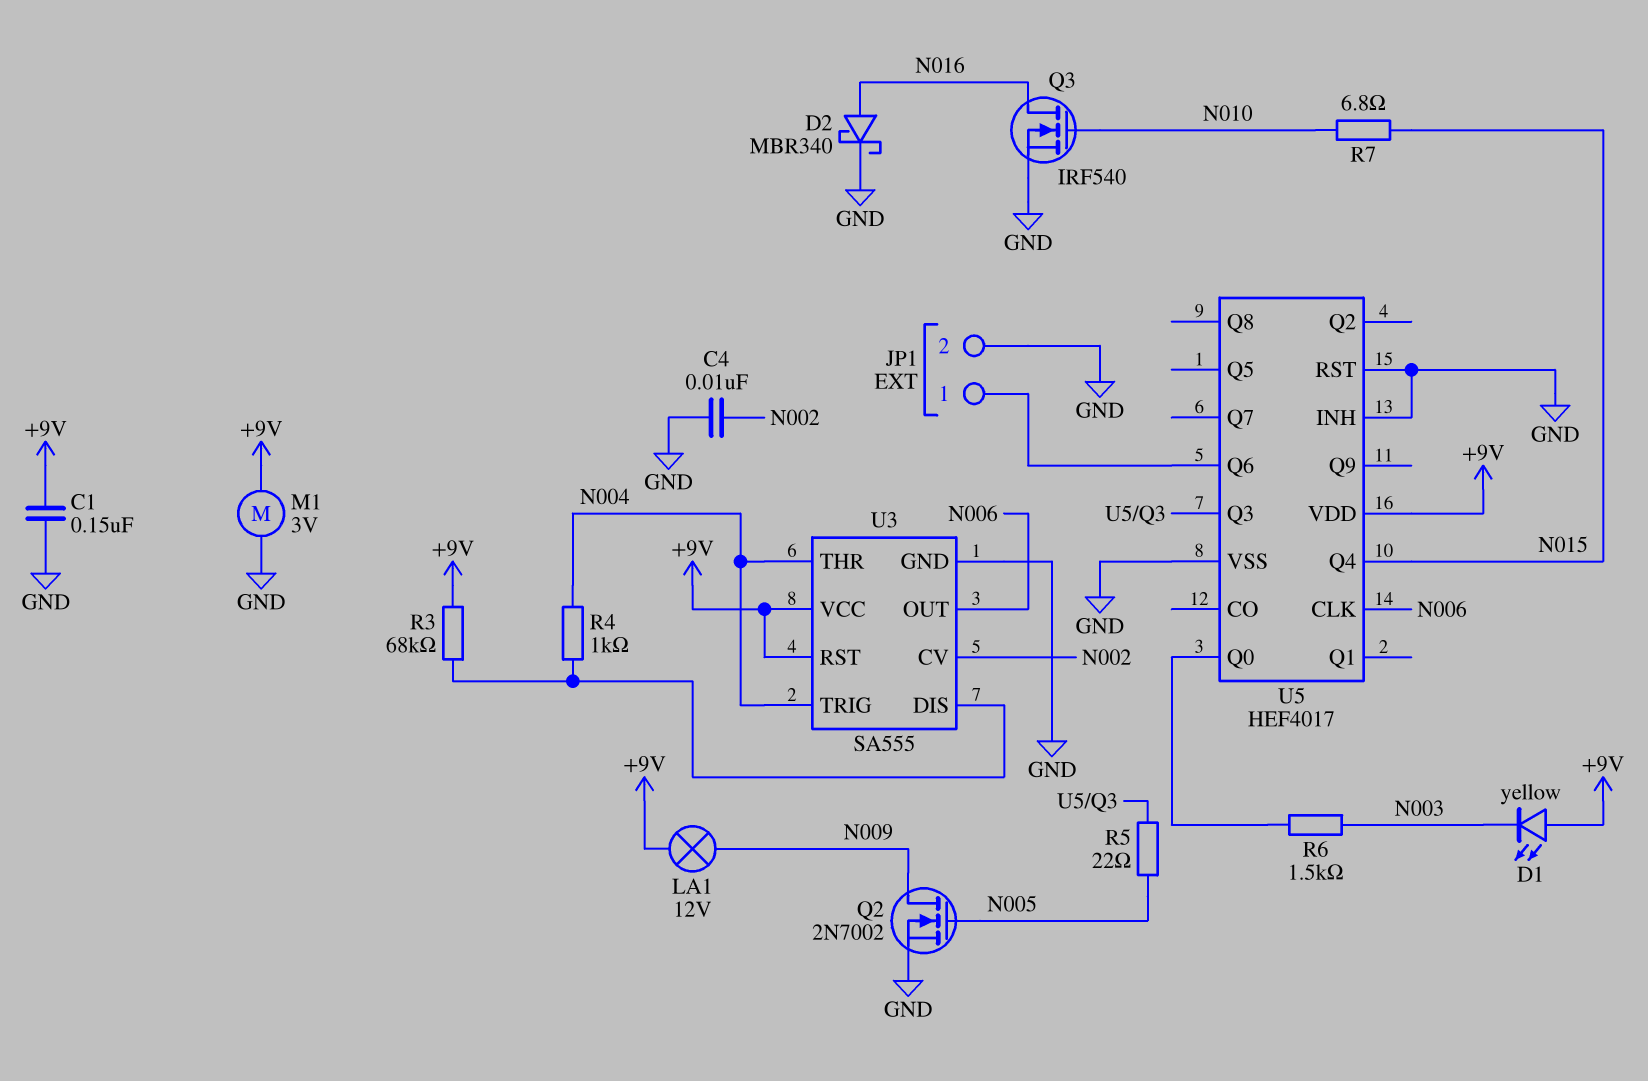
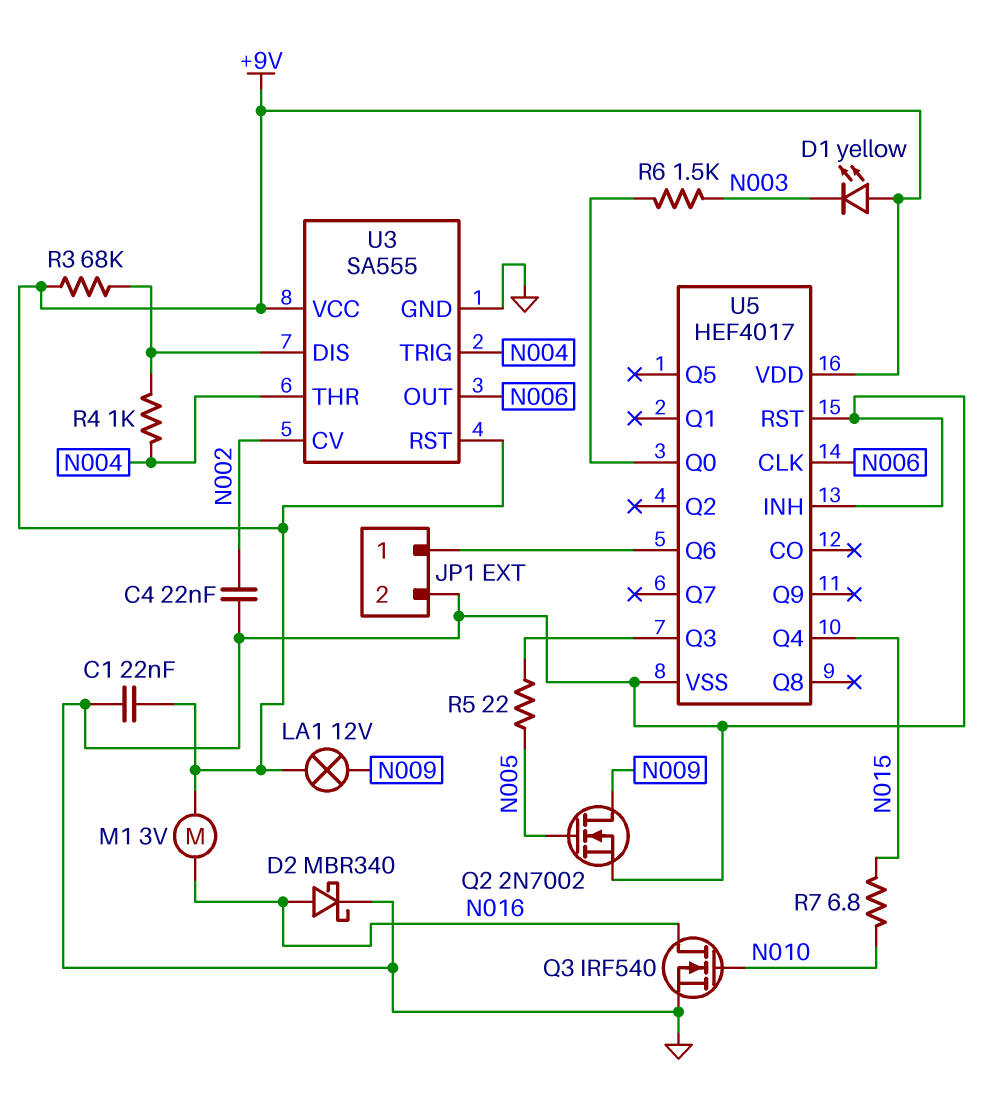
C1: 150nF (+9V, GND) -> 22nF (+9V, GND)
C4: 10nF (GND, N002) -> 22nF (GND, N002)
M1: motor 3V (+9V, GND) -> motor 3V (+9V, N016)

